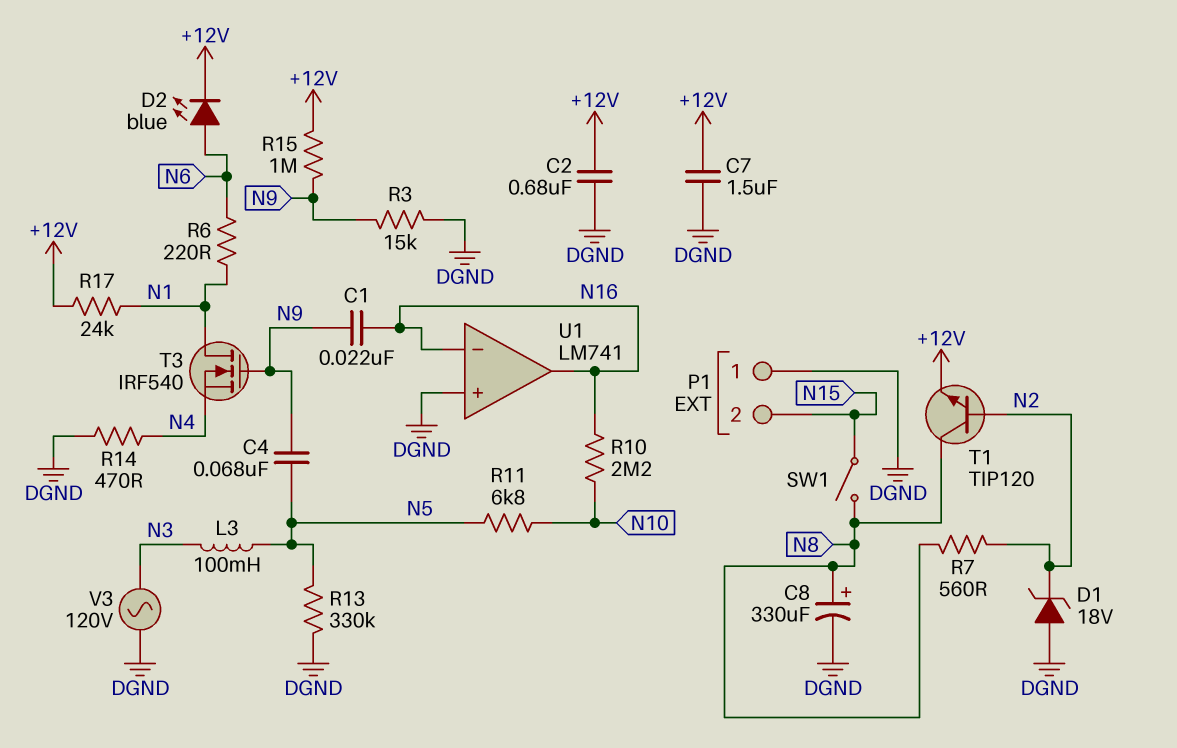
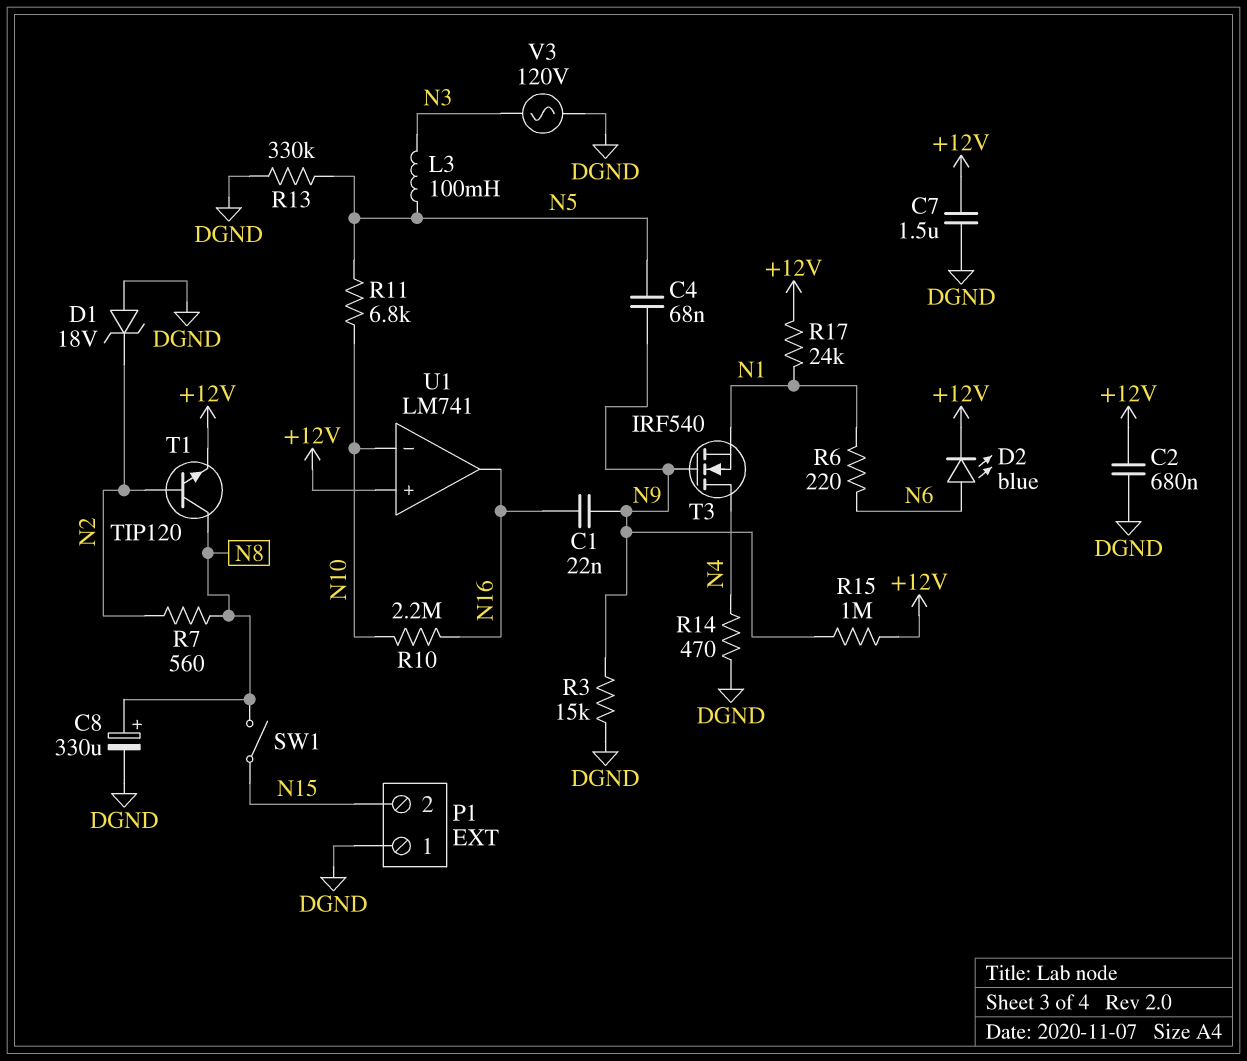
T3: NMOS IRF540 (G N9, D N1, S N4) -> NMOS IRF540 (G N9, D N4, S N1)
U1 pin in+: DGND -> +12V
U1 pin in-: N16 -> N10

